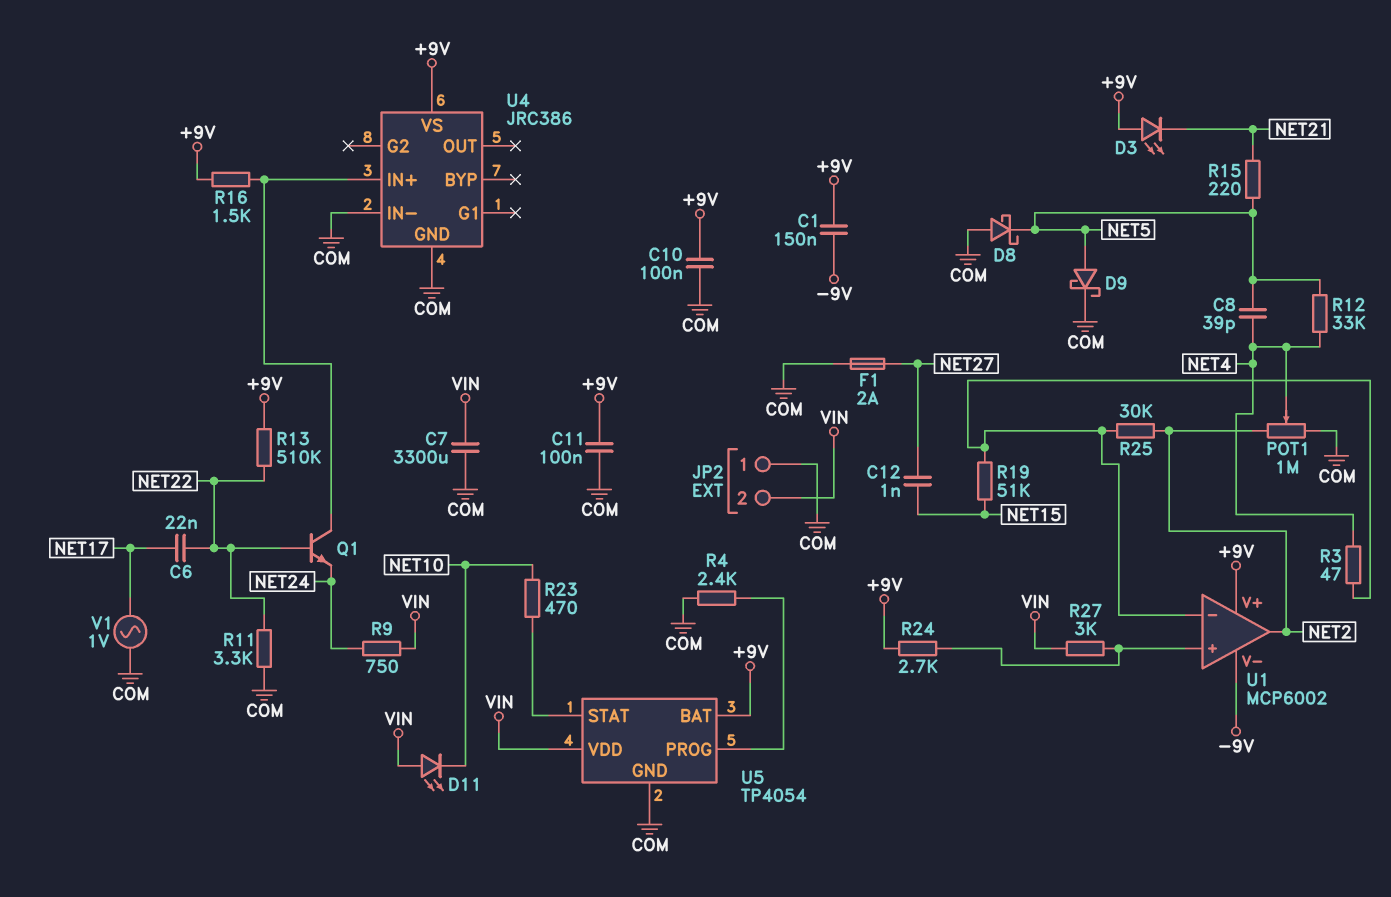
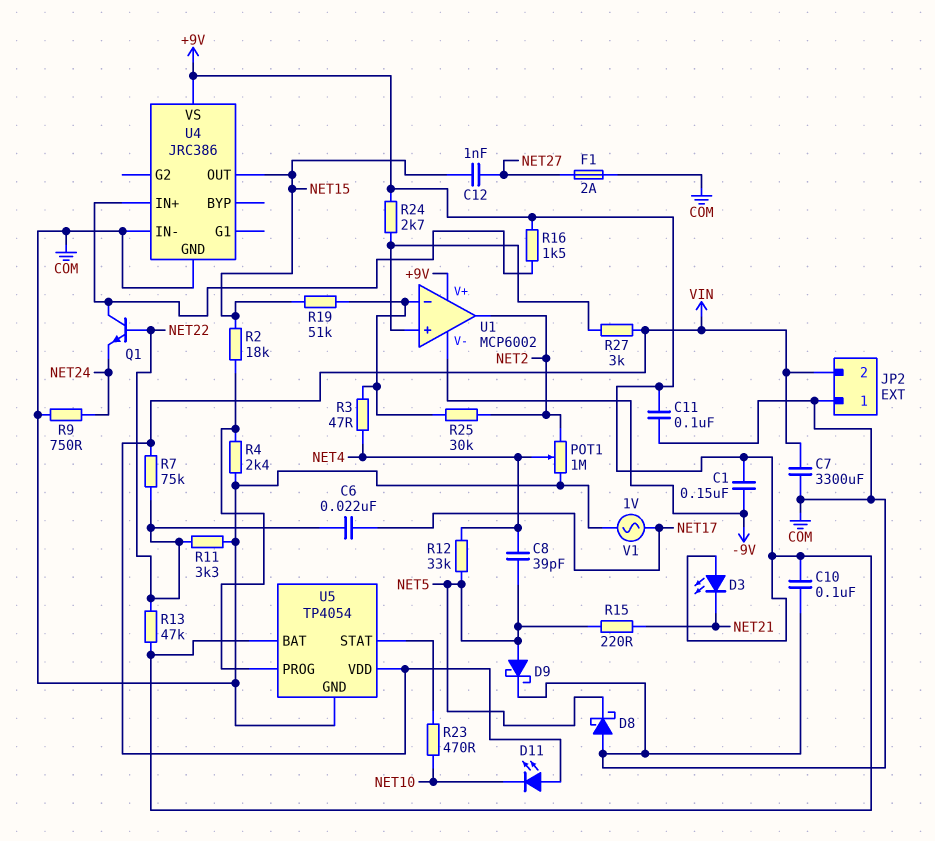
R2: none -> 18k (NET15, U5/PROG)
R7: none -> 75k (NET22, VIN)
R9: 750 (NET24, VIN) -> 750 (COM, NET24)
R13: 510k (+9V, NET22) -> 47k (+9V, NET22)
U4 pin OUT: none -> NET15

